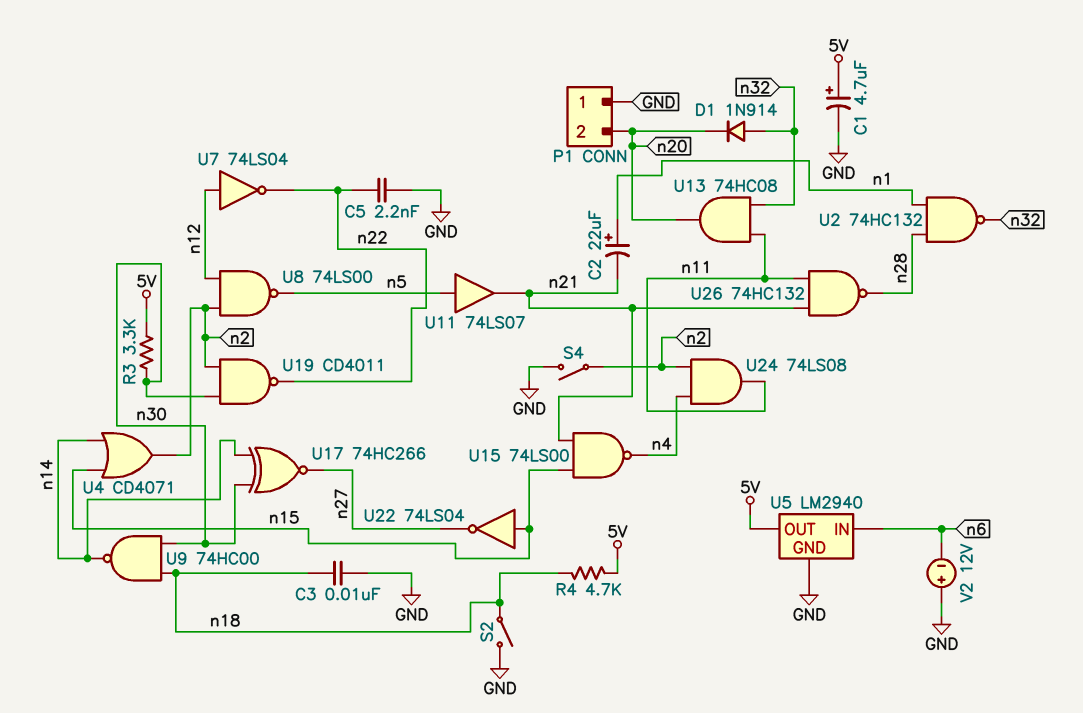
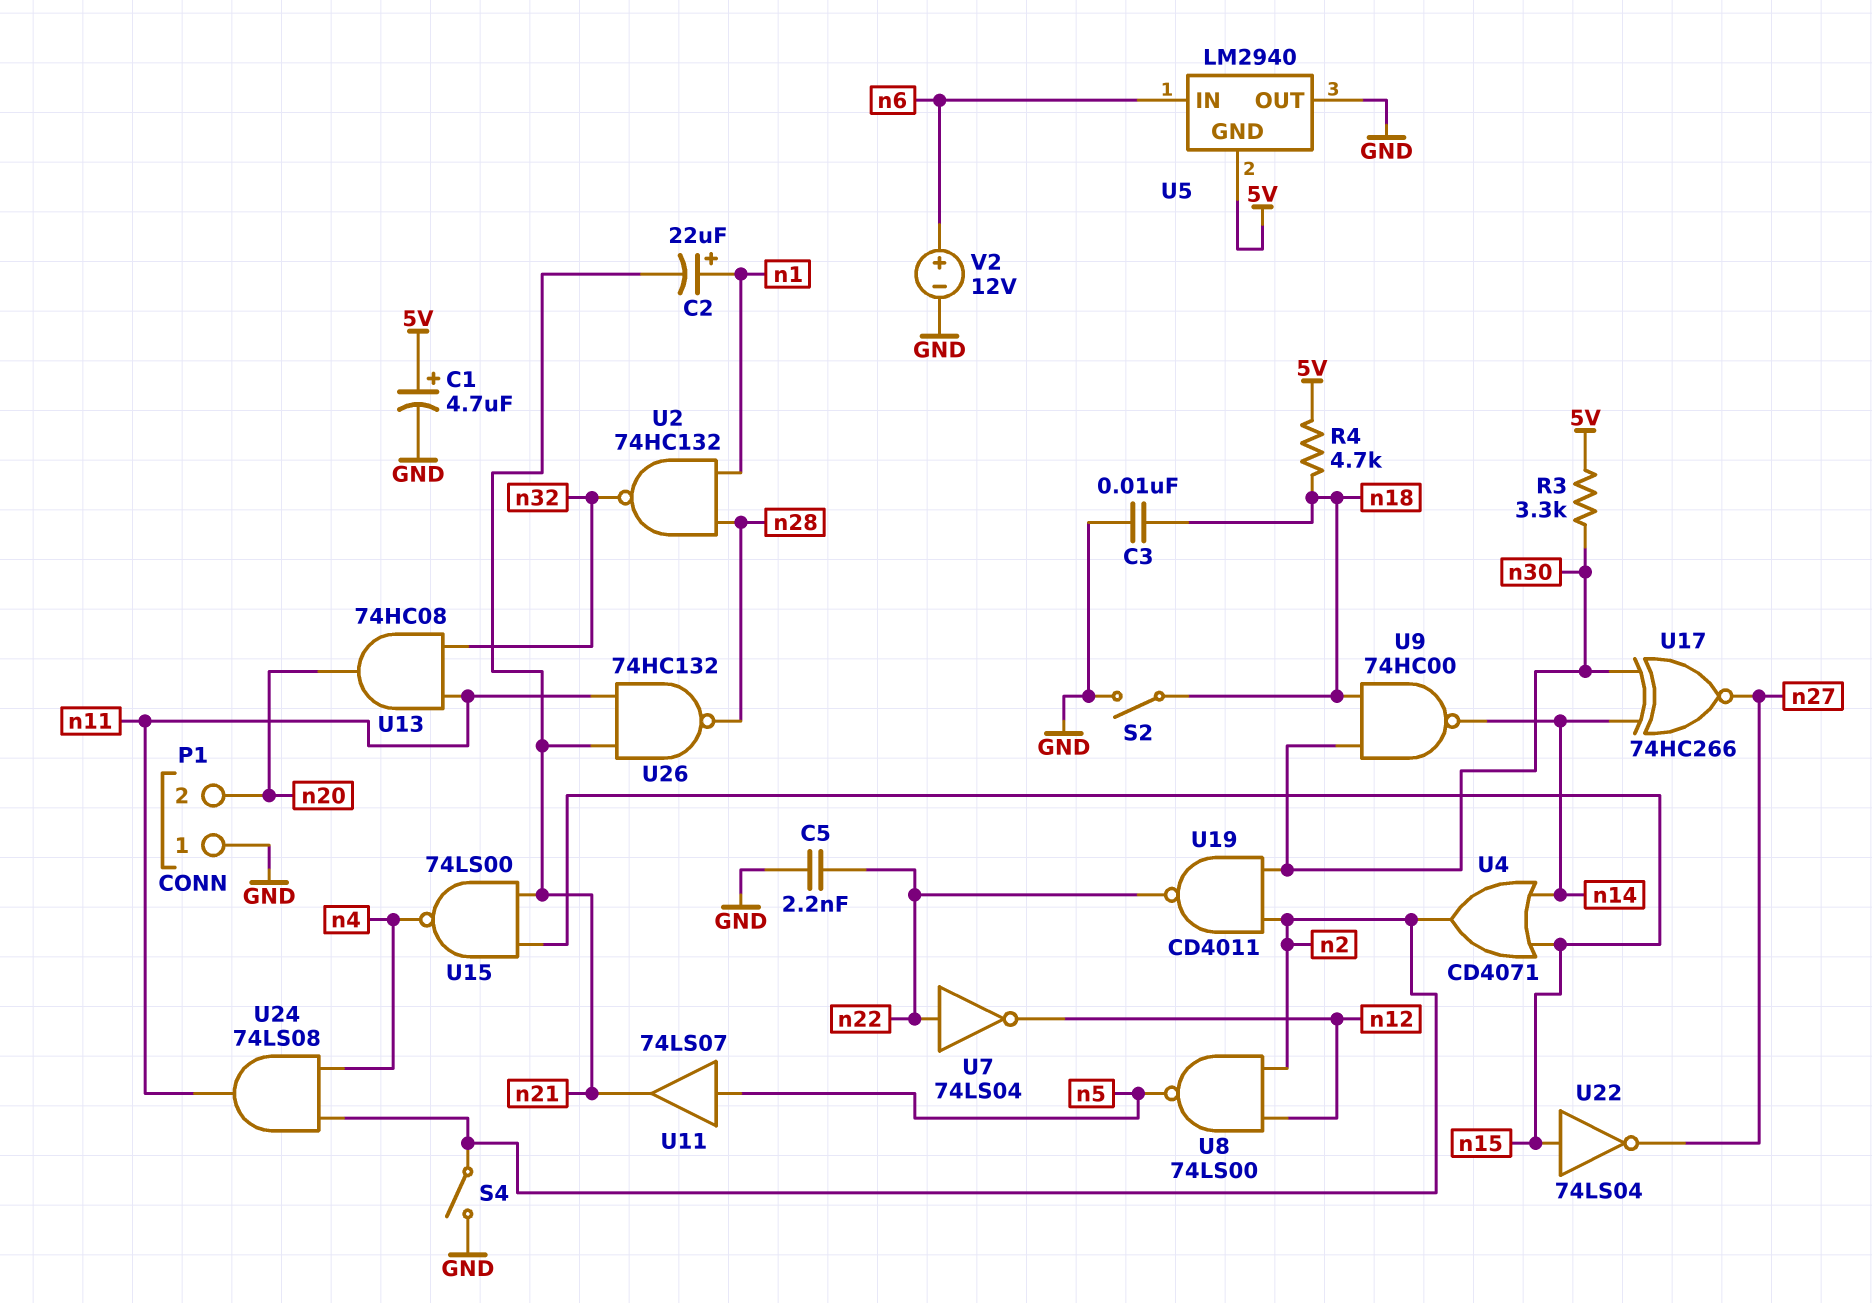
D1: diode 1N914 (A n32, K n20) -> none
U5 pin GND: GND -> 5V
U5 pin OUT: 5V -> GND
U7: NOT 74LS04 (in n12, out n22) -> NOT 74LS04 (in n22, out n12)
V2: 12V (plus GND, minus n6) -> 12V (plus n6, minus GND)

